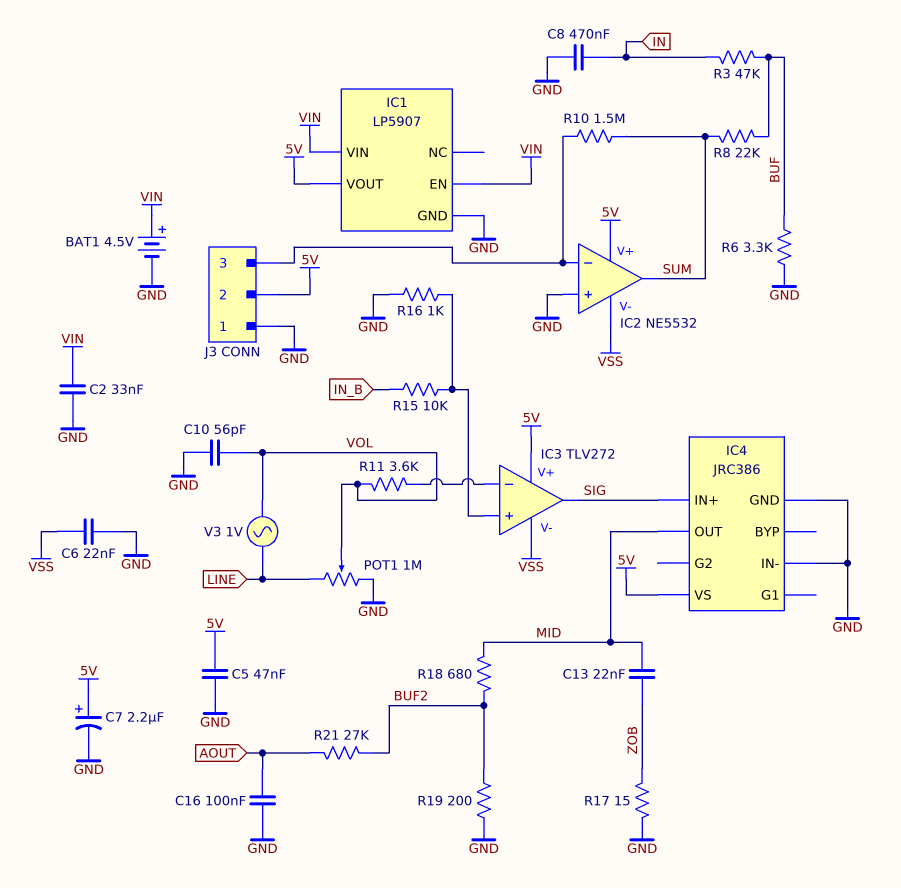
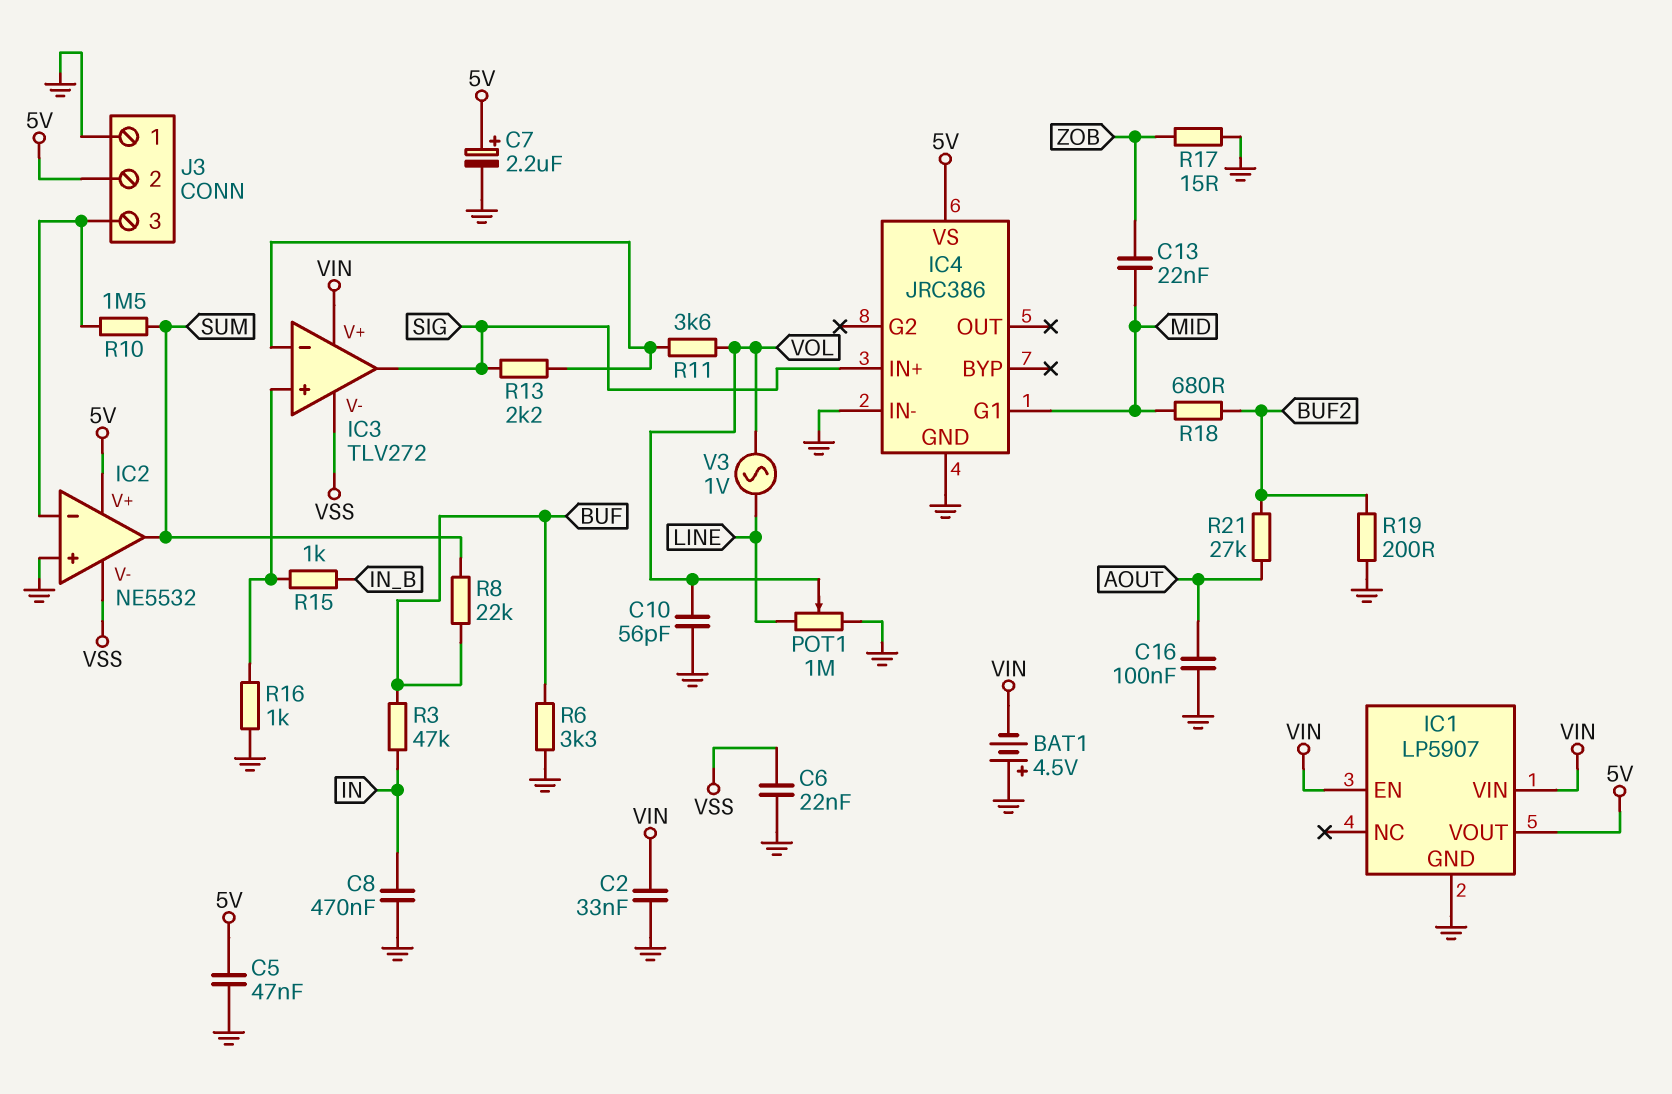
BAT1: 4.5V (plus VIN, minus GND) -> 4.5V (plus GND, minus VIN)
IC3 pin V+: 5V -> VIN
IC4 pin G1: none -> MID
IC4 pin OUT: MID -> none
R13: none -> 2.2k (IC3/in-, SIG)
R15: 10k (IC3/in+, IN_B) -> 1k (IC3/in+, IN_B)

